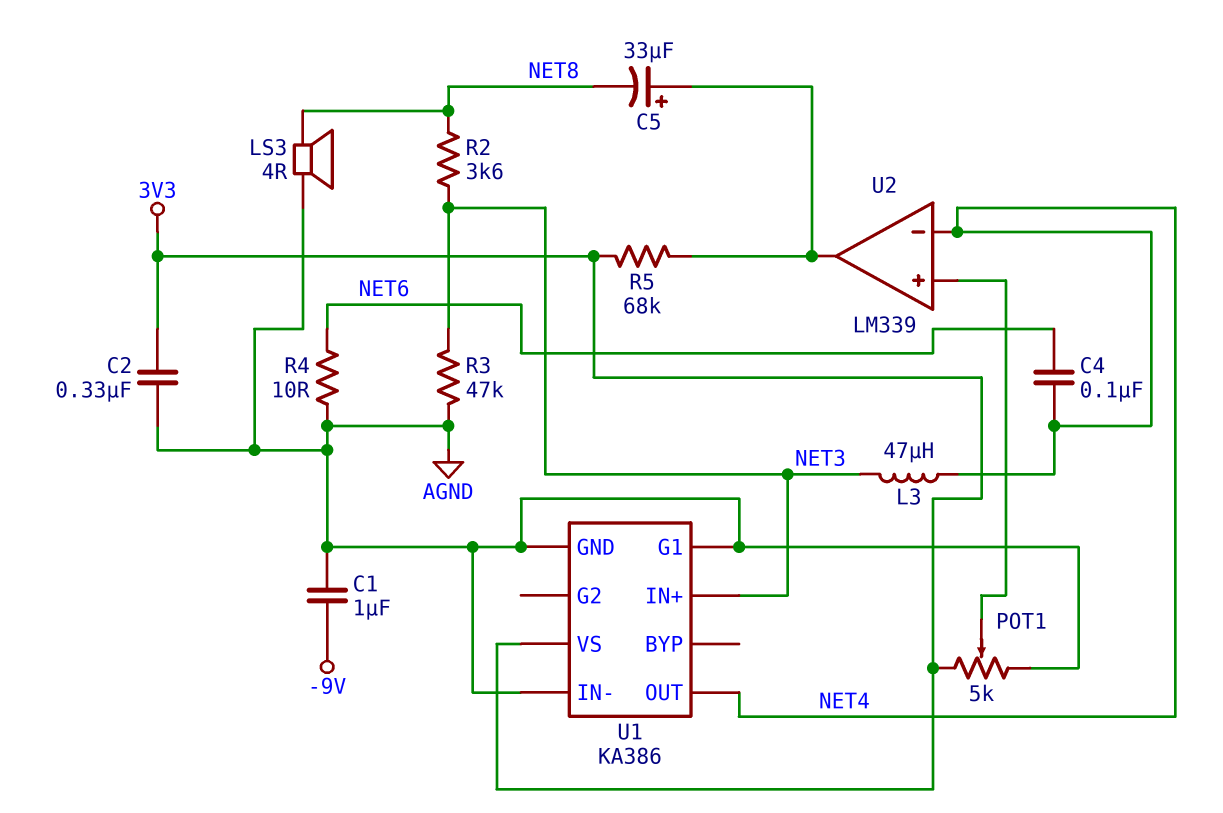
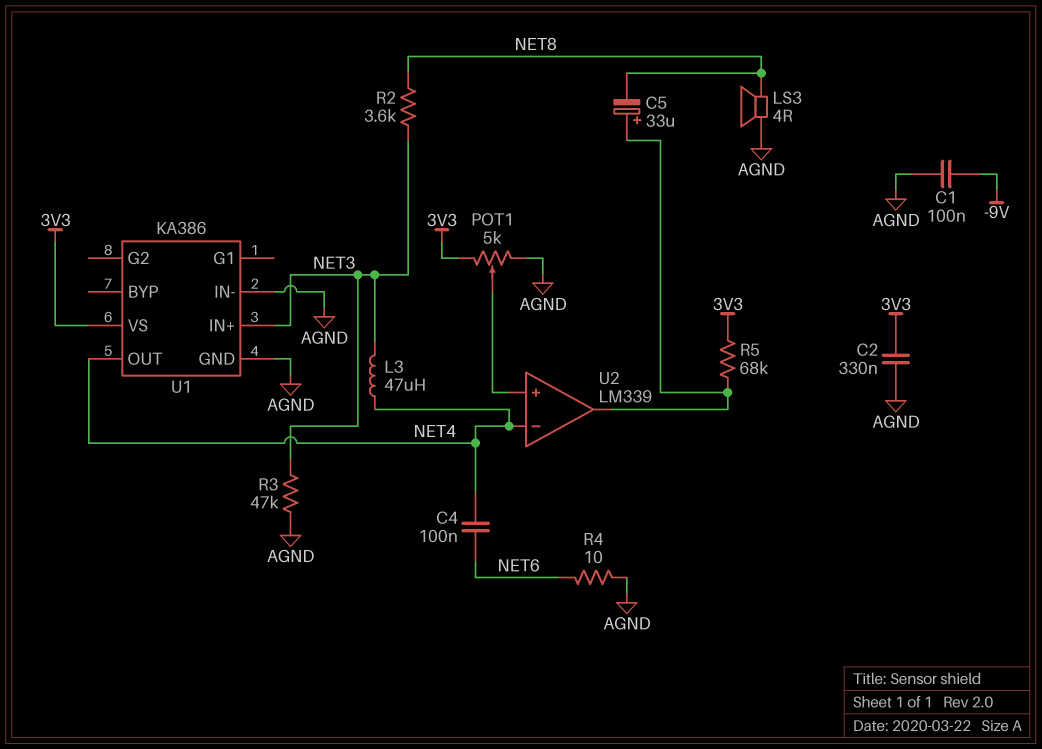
C1: 1uF (-9V, AGND) -> 100nF (-9V, AGND)
U1 pin G1: AGND -> none

